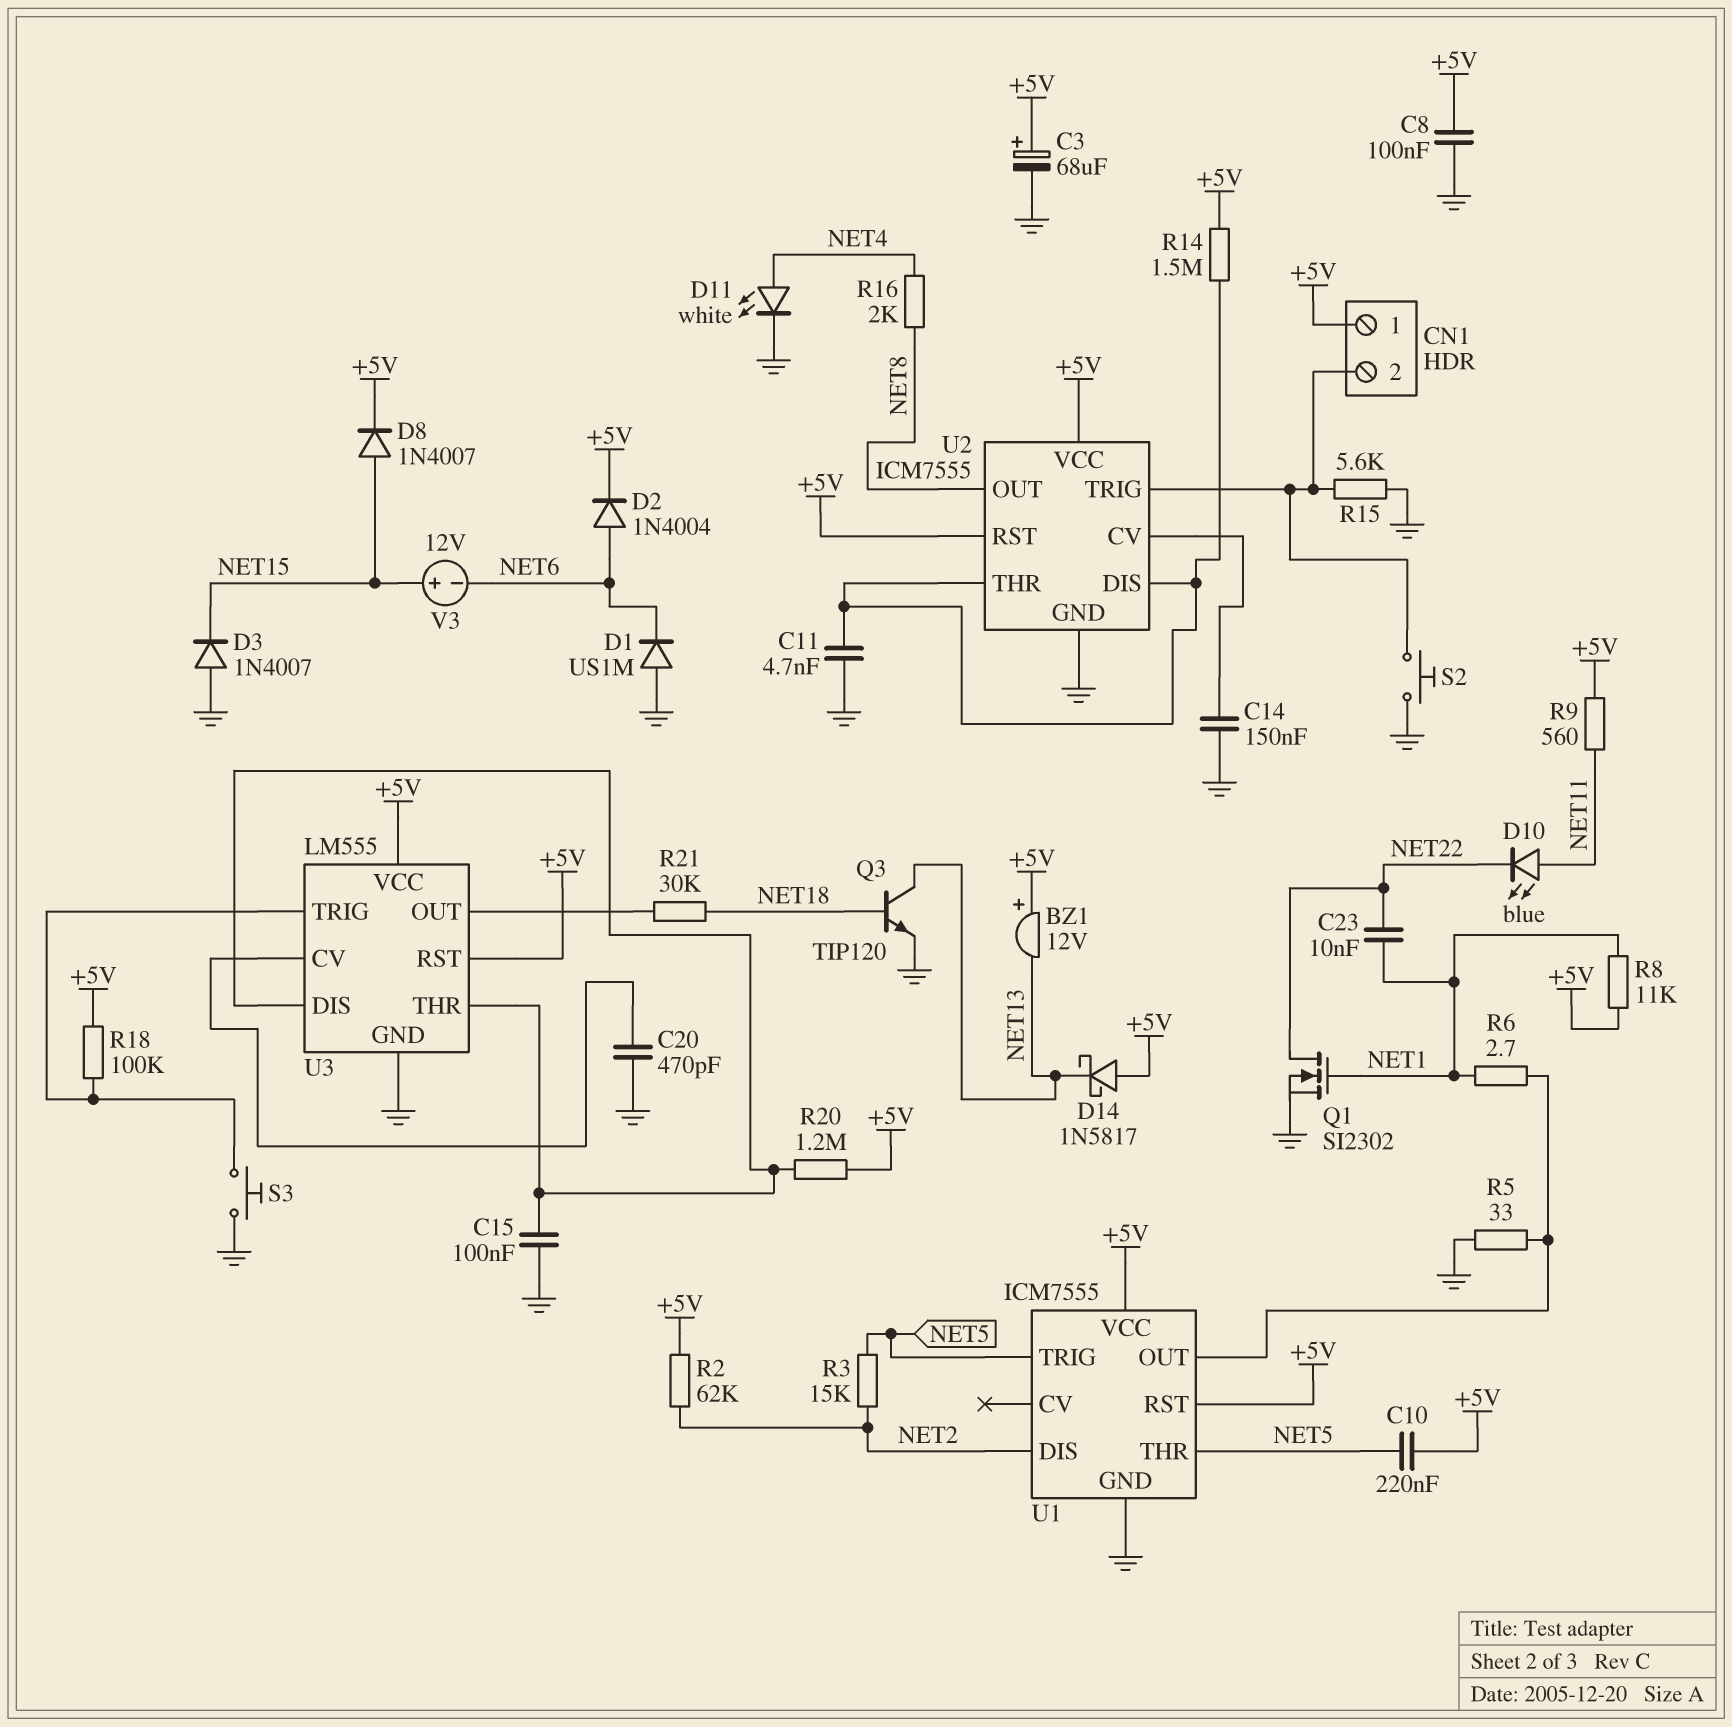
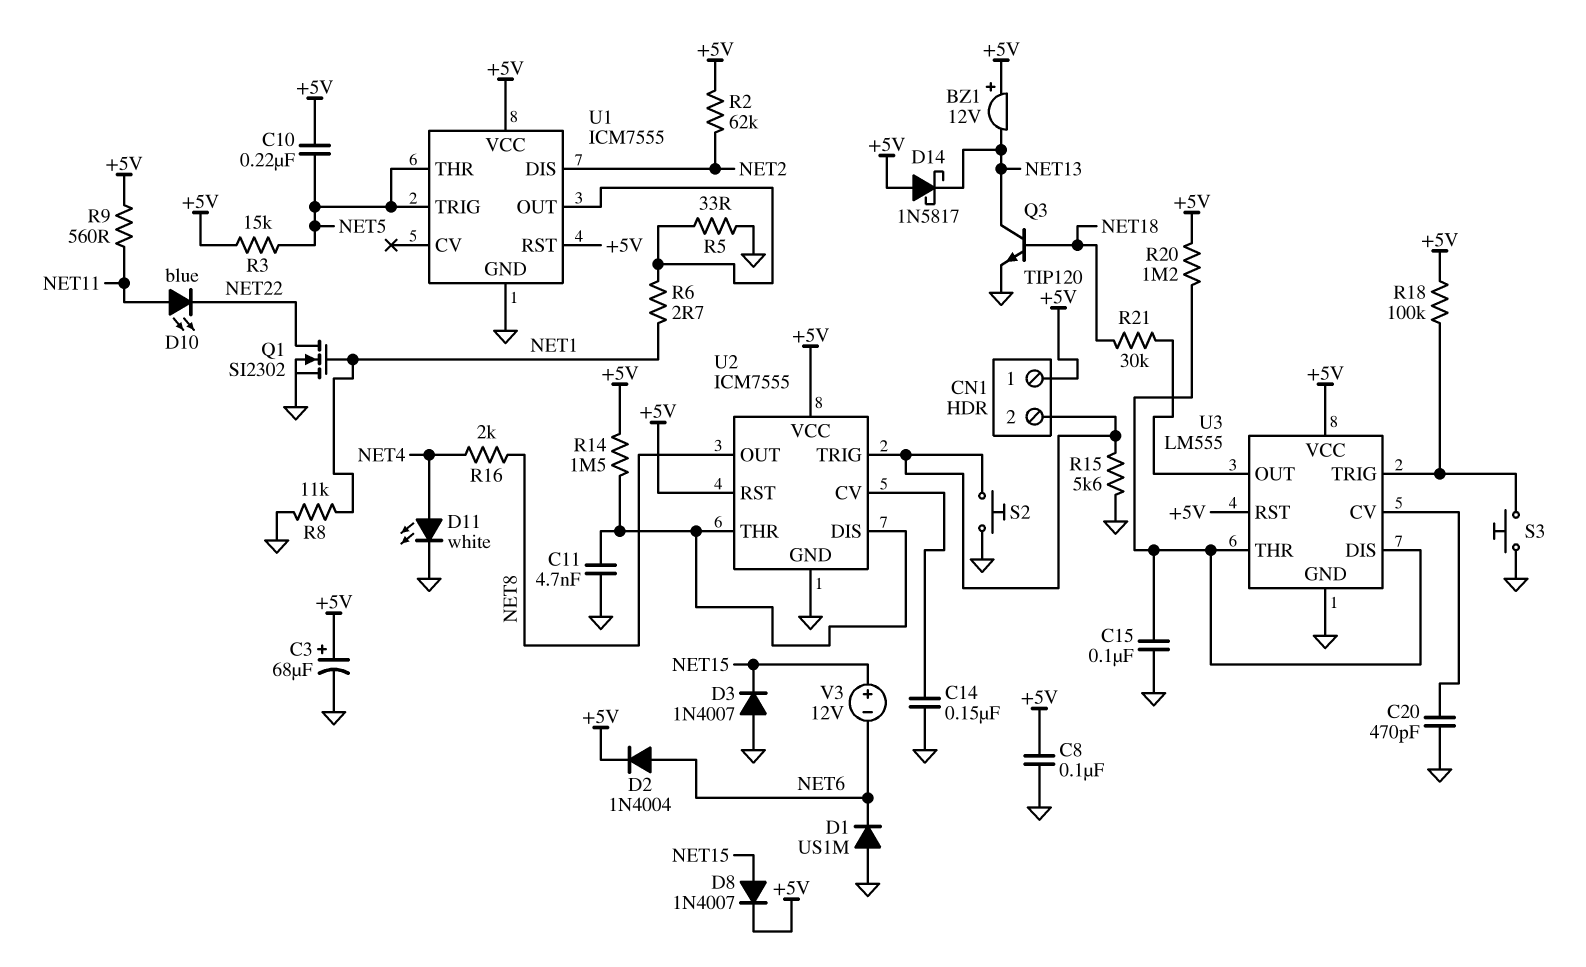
C23: 10nF (NET1, NET22) -> none
R3: 15k (NET2, NET5) -> 15k (+5V, NET5)
R8: 11k (+5V, NET1) -> 11k (GND, NET1)

